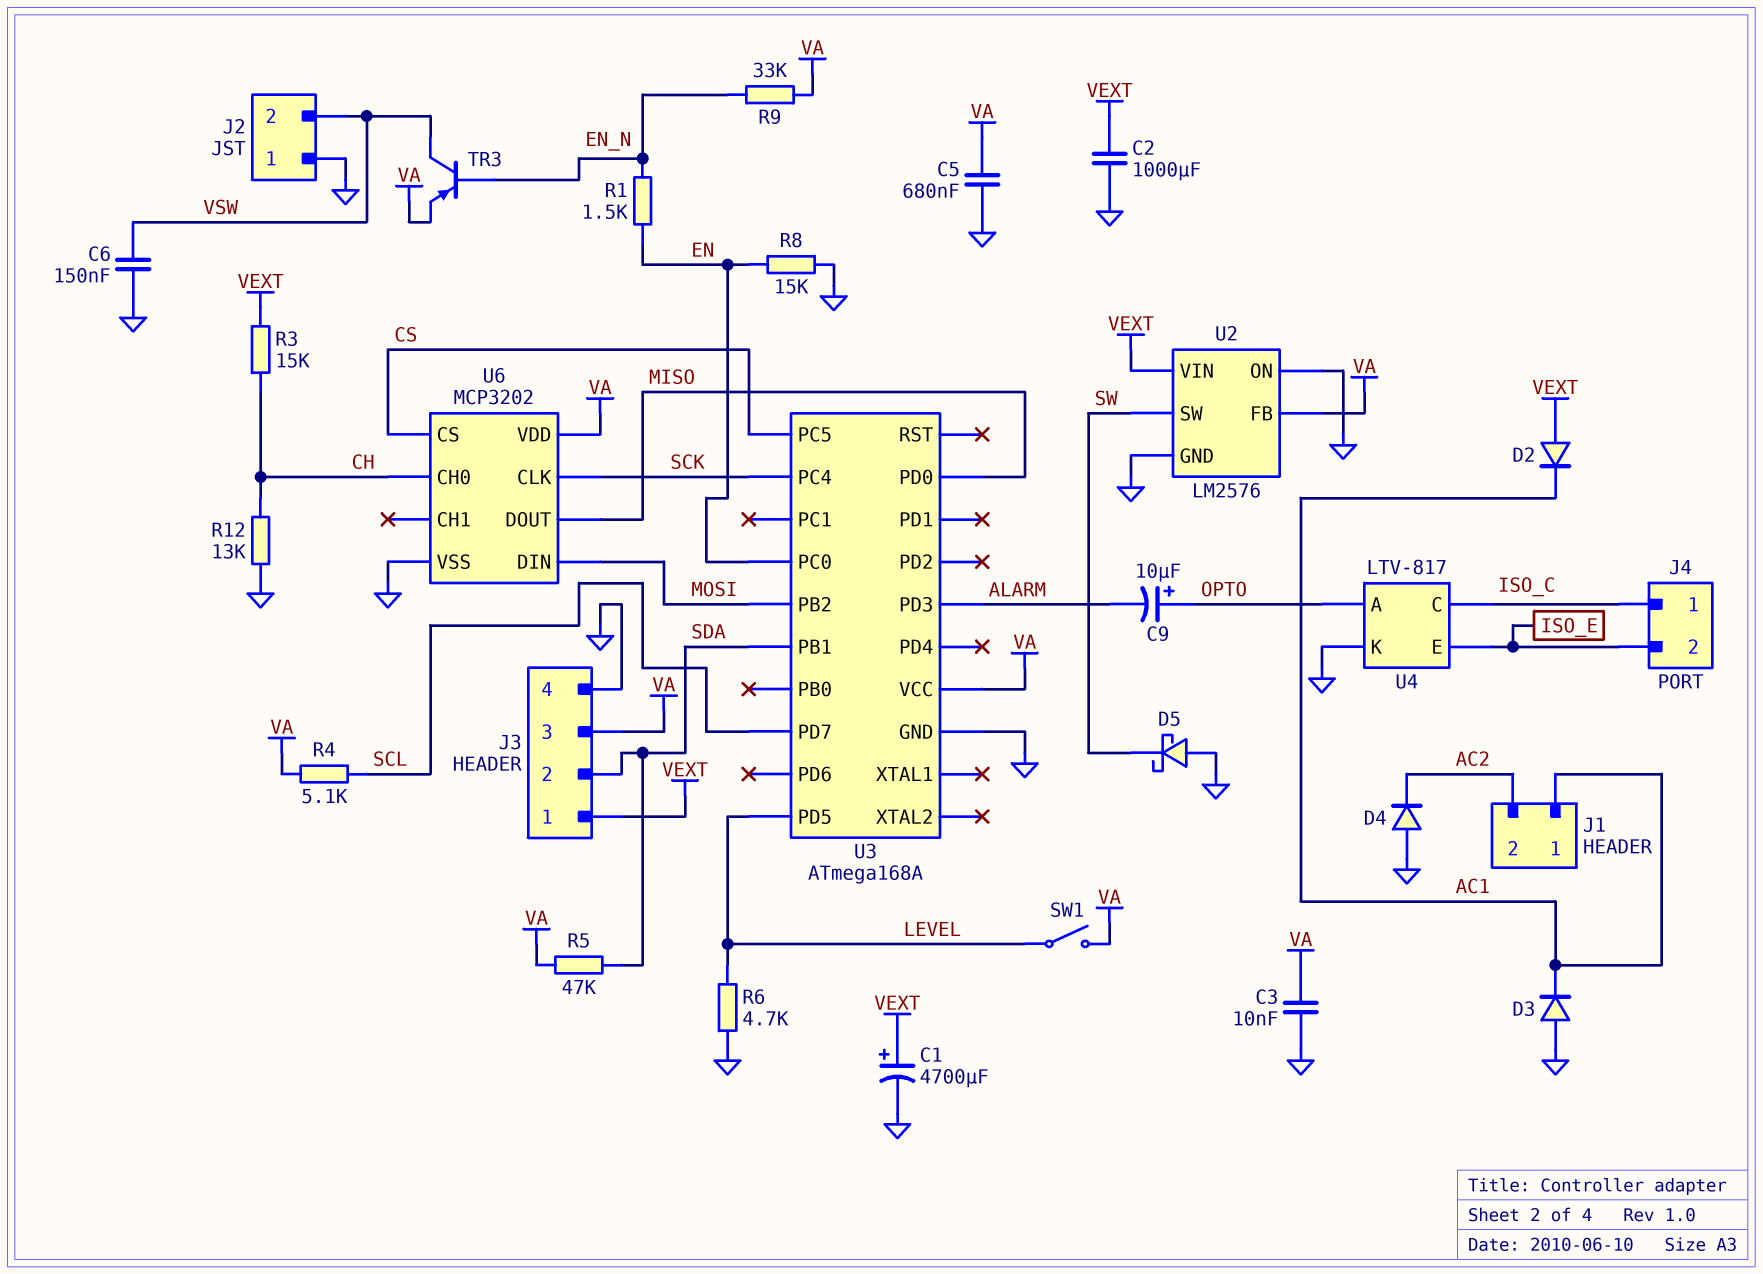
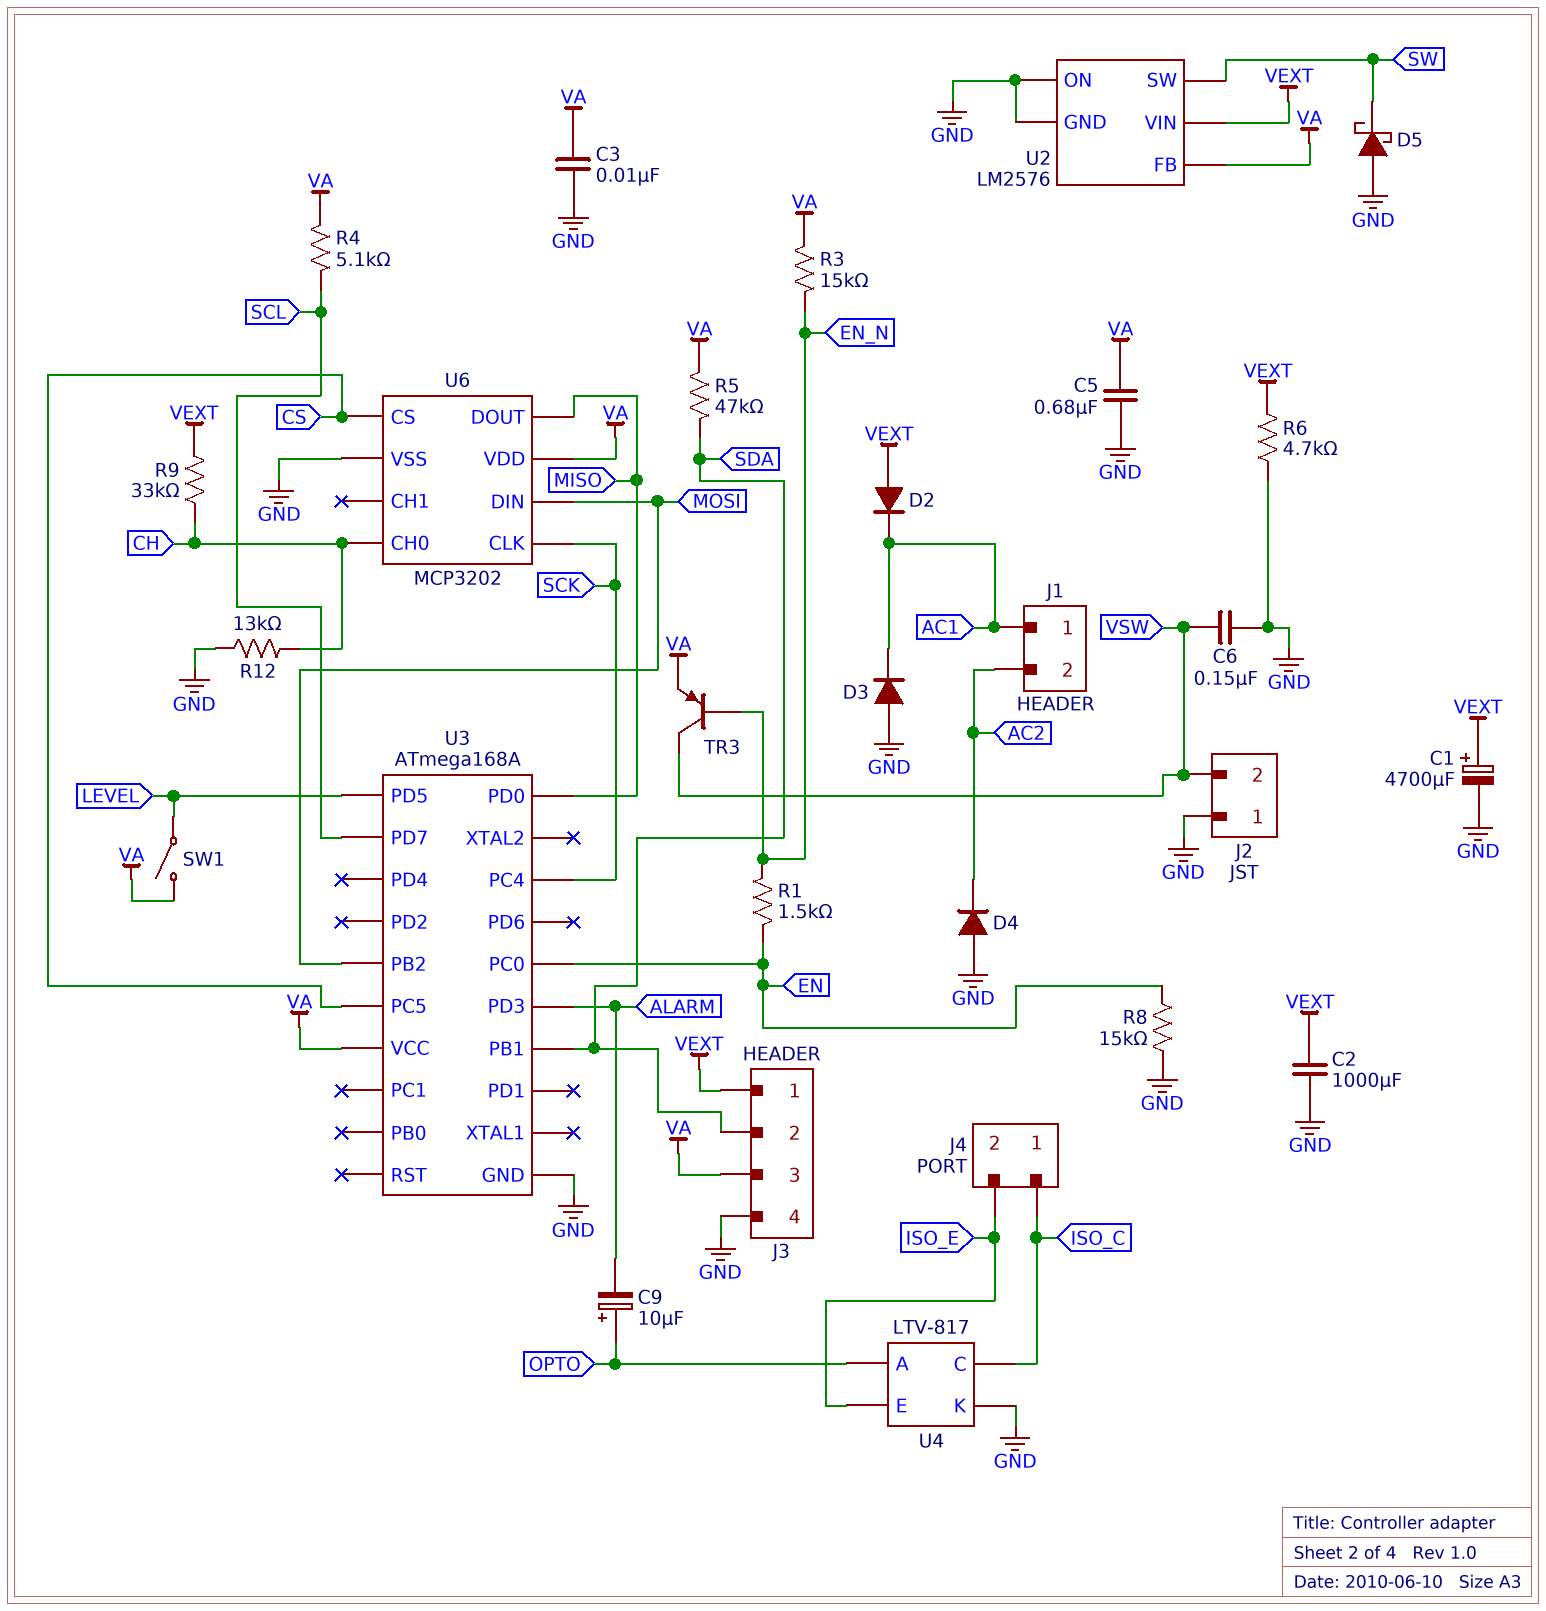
R3: 15k (CH, VEXT) -> 15k (EN_N, VA)
R6: 4.7k (GND, LEVEL) -> 4.7k (GND, VEXT)
R9: 33k (EN_N, VA) -> 33k (CH, VEXT)

